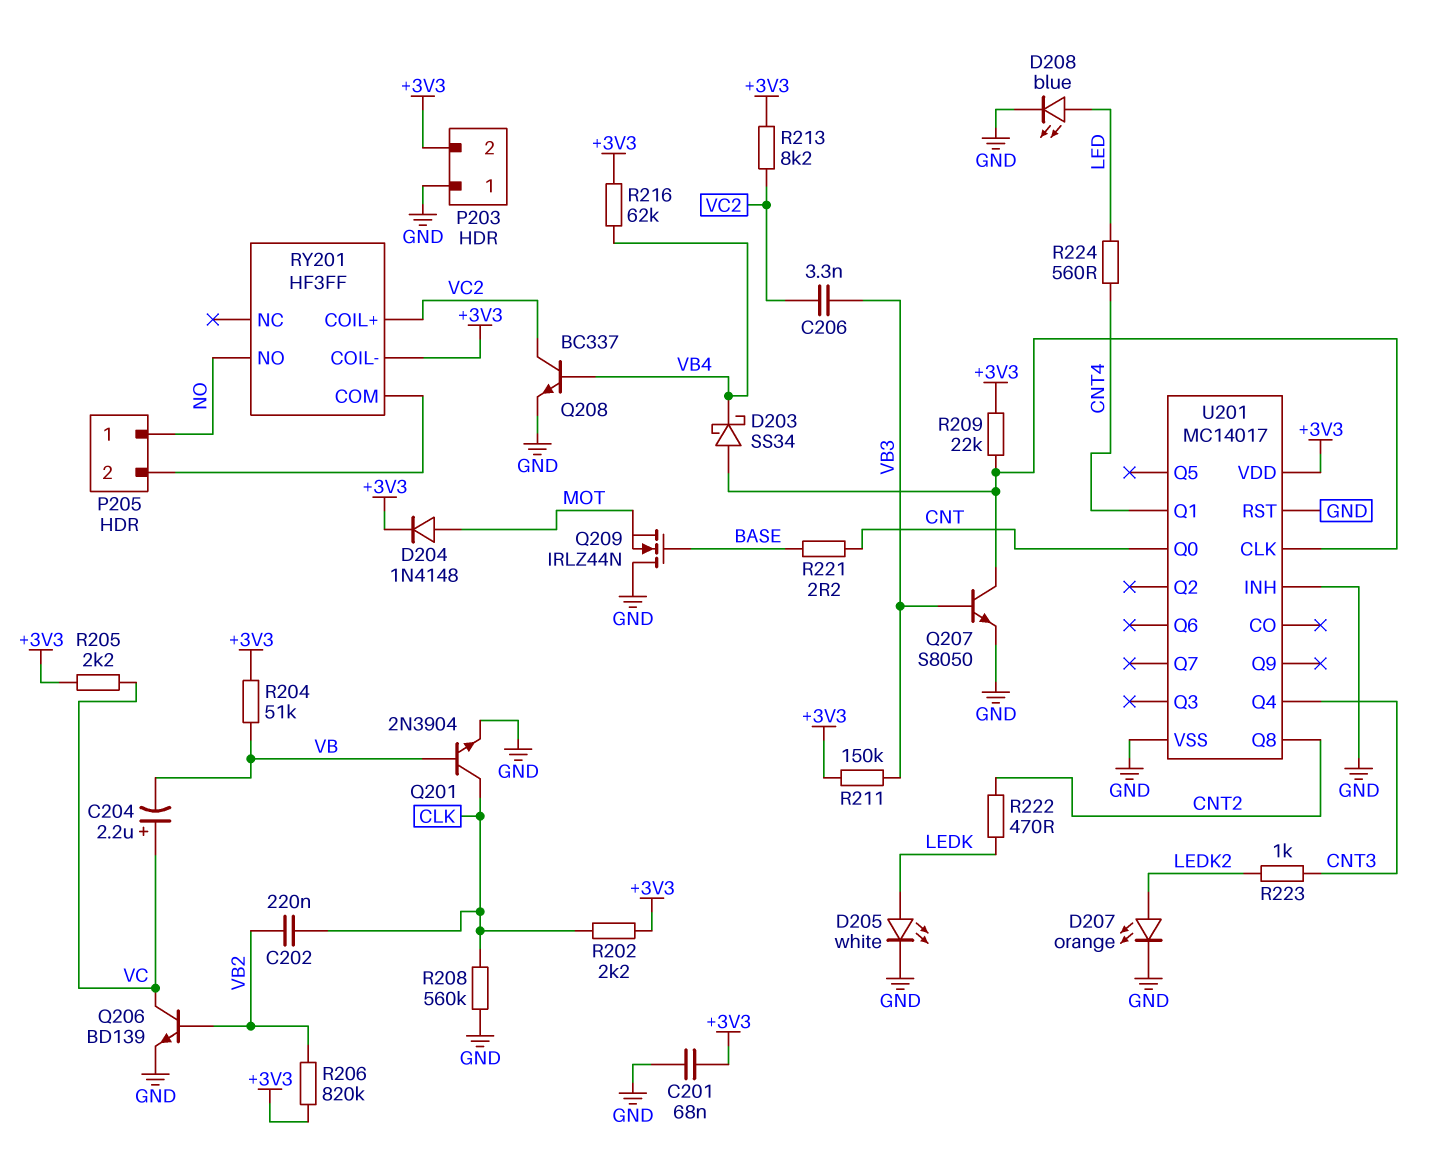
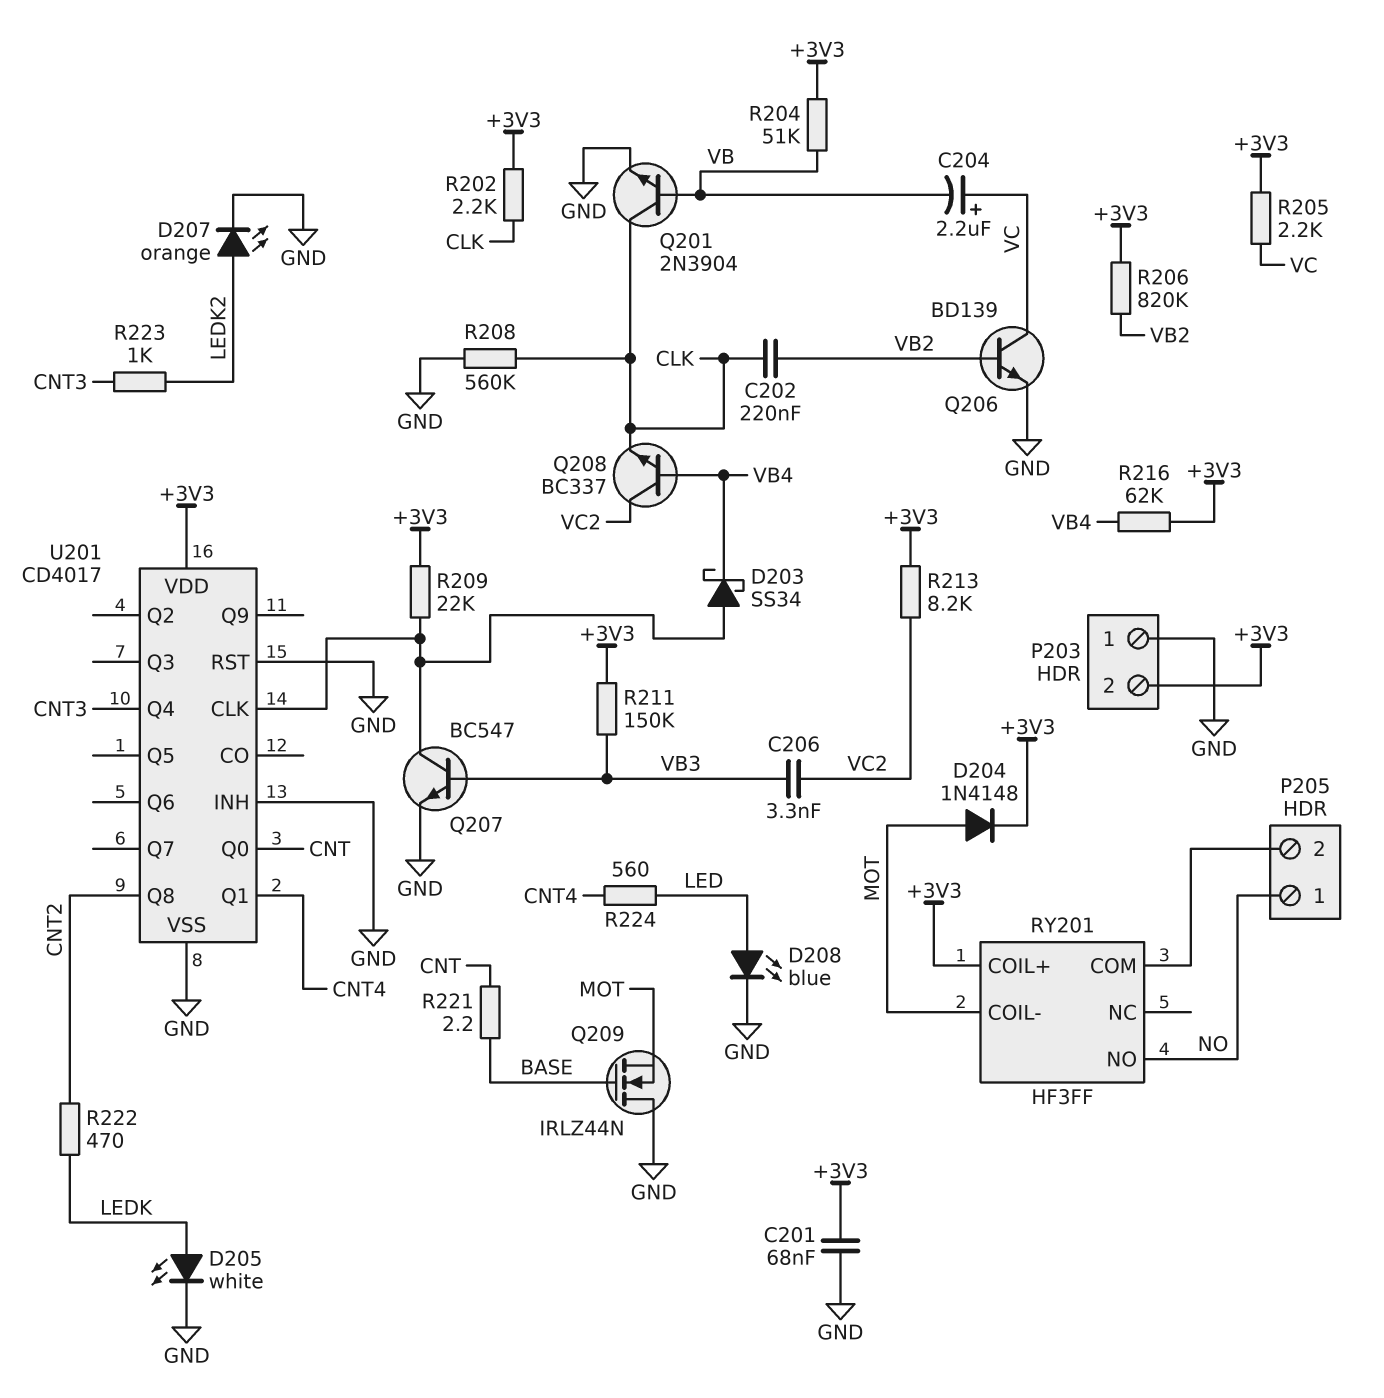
Q207: NPN S8050 (B VB3, C U201/CLK, E GND) -> NPN BC547 (B VB3, C U201/CLK, E GND)
Q208: NPN BC337 (B VB4, C VC2, E GND) -> NPN BC337 (B VB4, C VC2, E CLK)
RY201 pin COIL+: VC2 -> +3V3
RY201 pin COIL-: +3V3 -> MOT
U201: MC14017 -> CD4017

